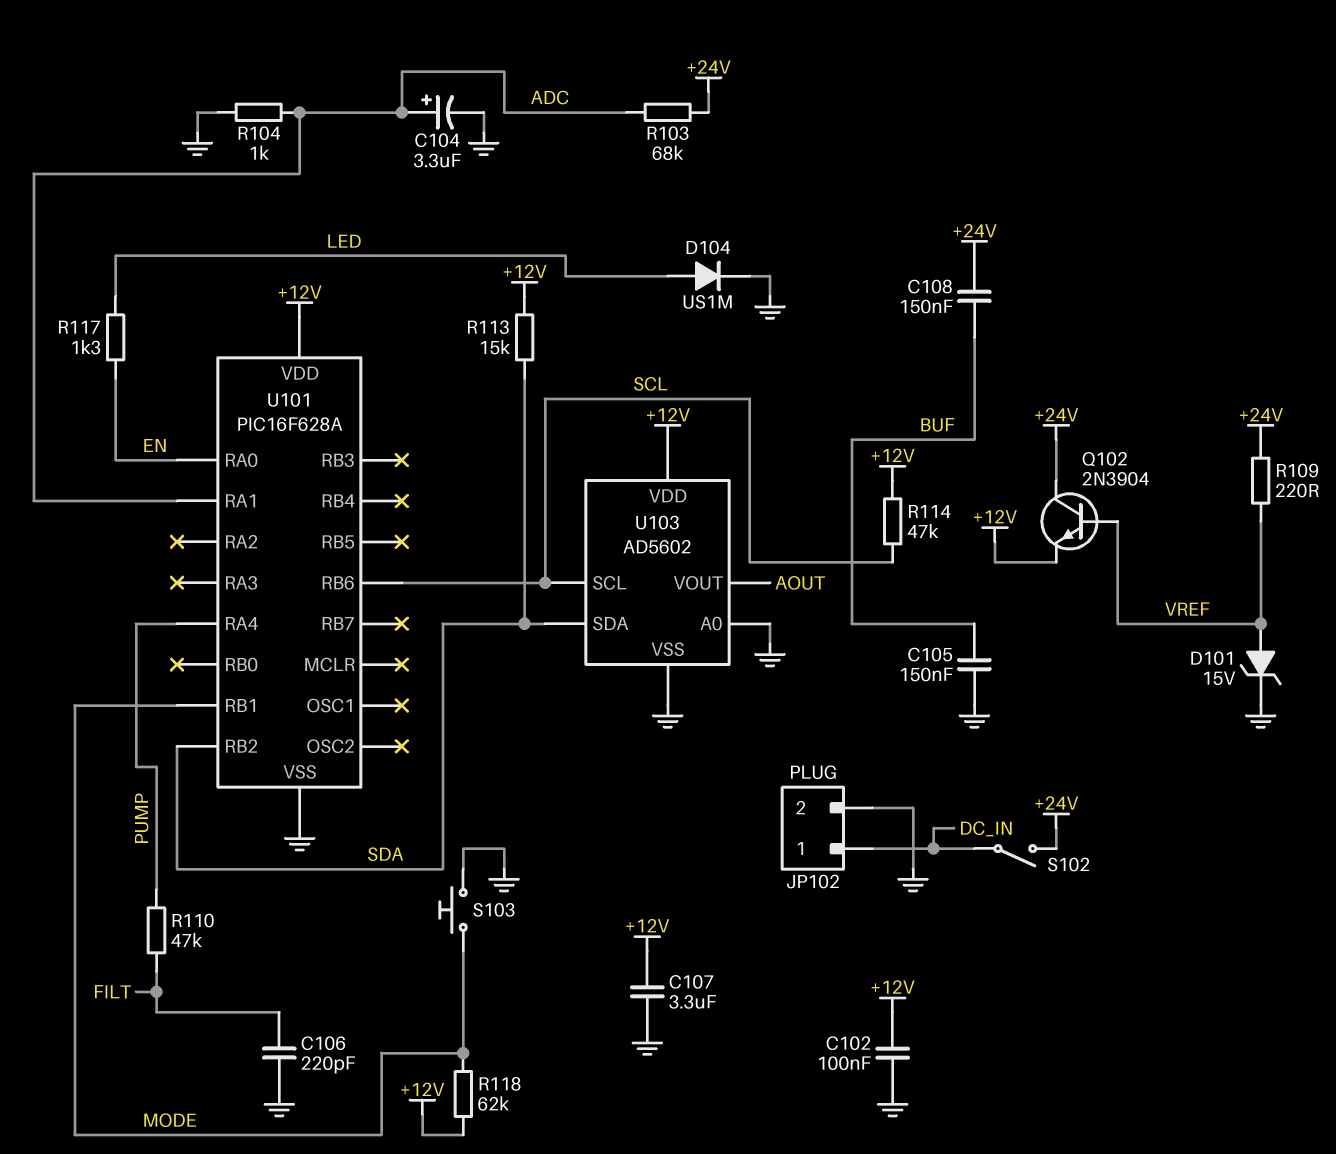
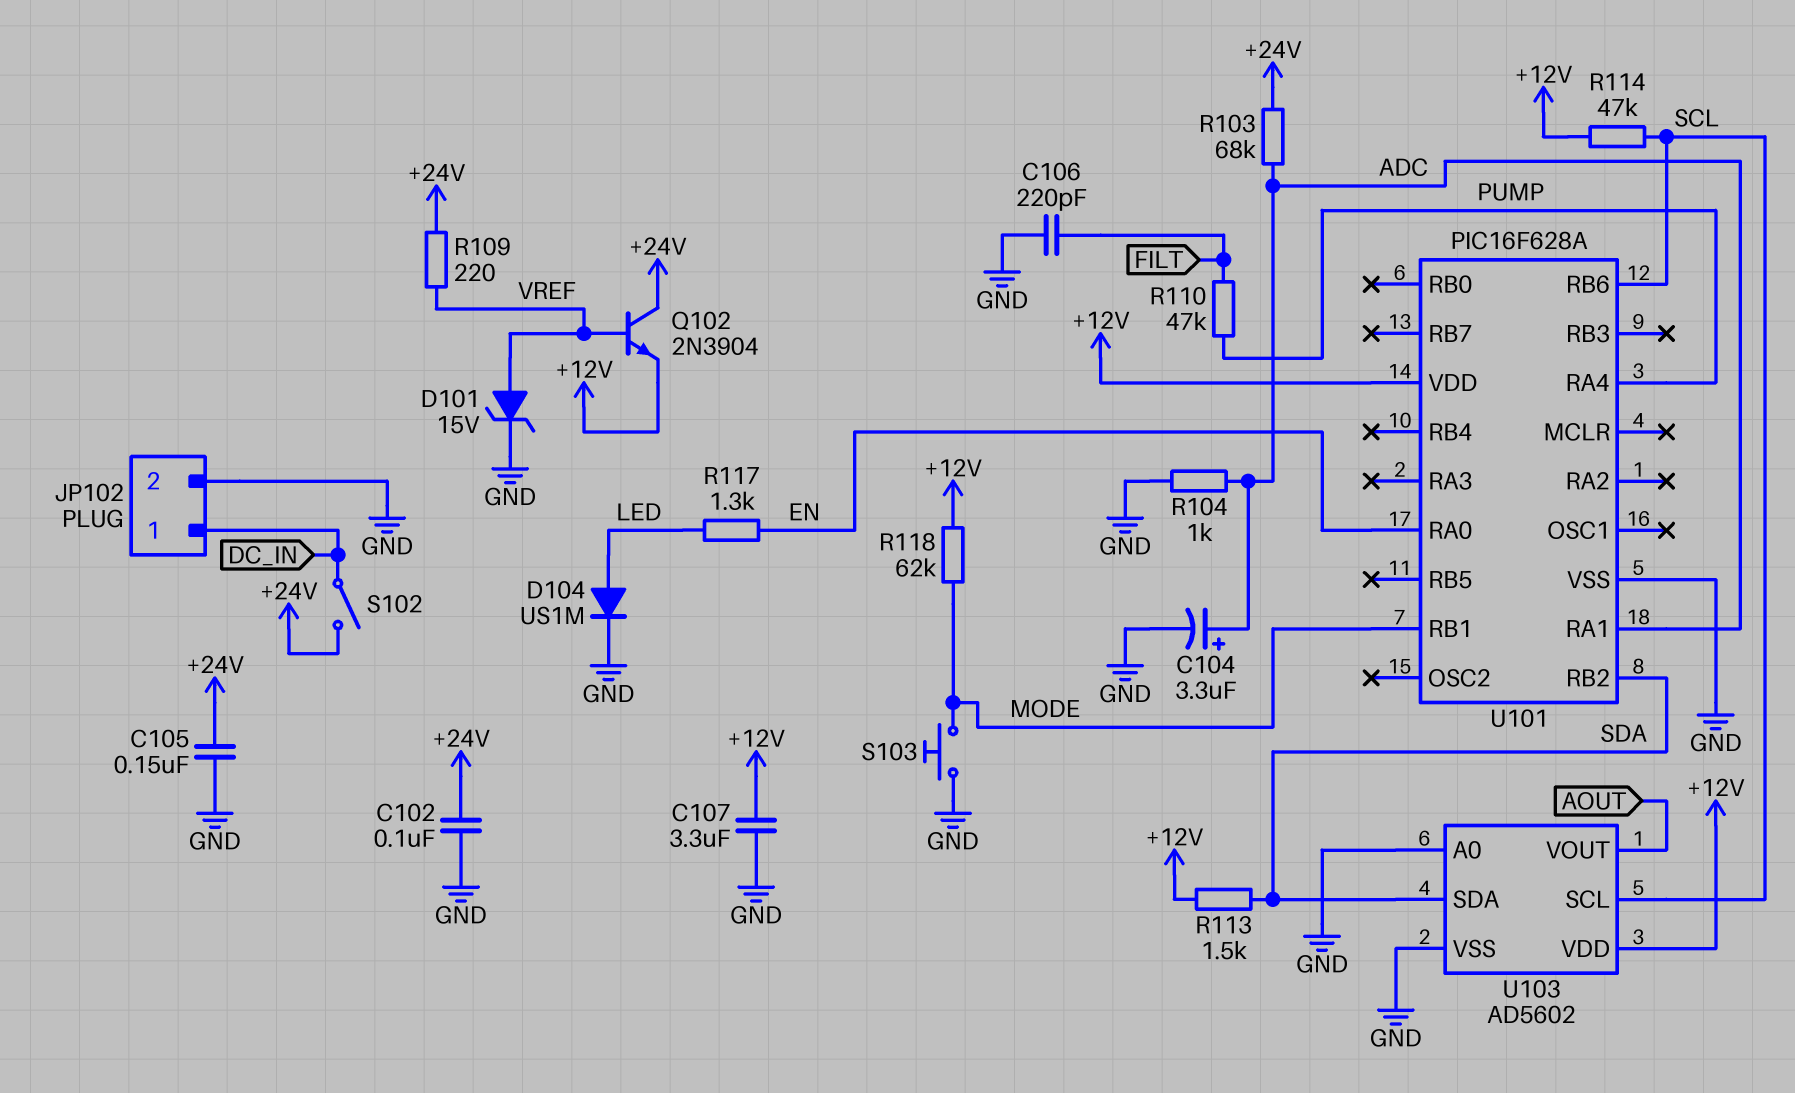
C102: 100nF (+12V, GND) -> 100nF (+24V, GND)
C105: 150nF (BUF, GND) -> 150nF (+24V, GND)
C108: 150nF (+24V, BUF) -> none
R113: 15k (+12V, SDA) -> 1.5k (+12V, SDA)

